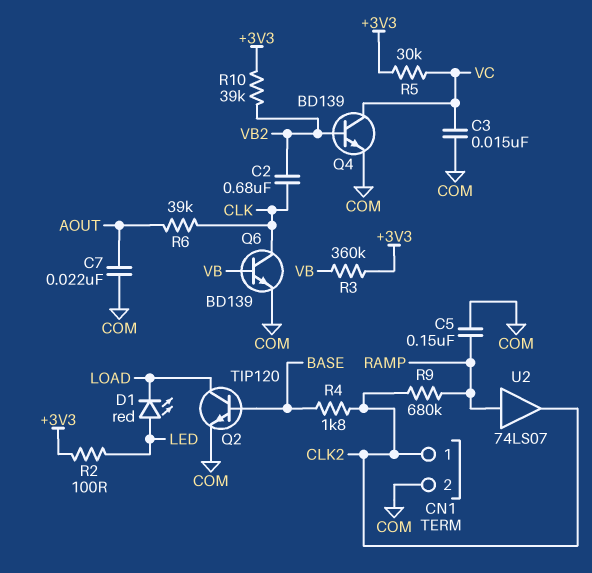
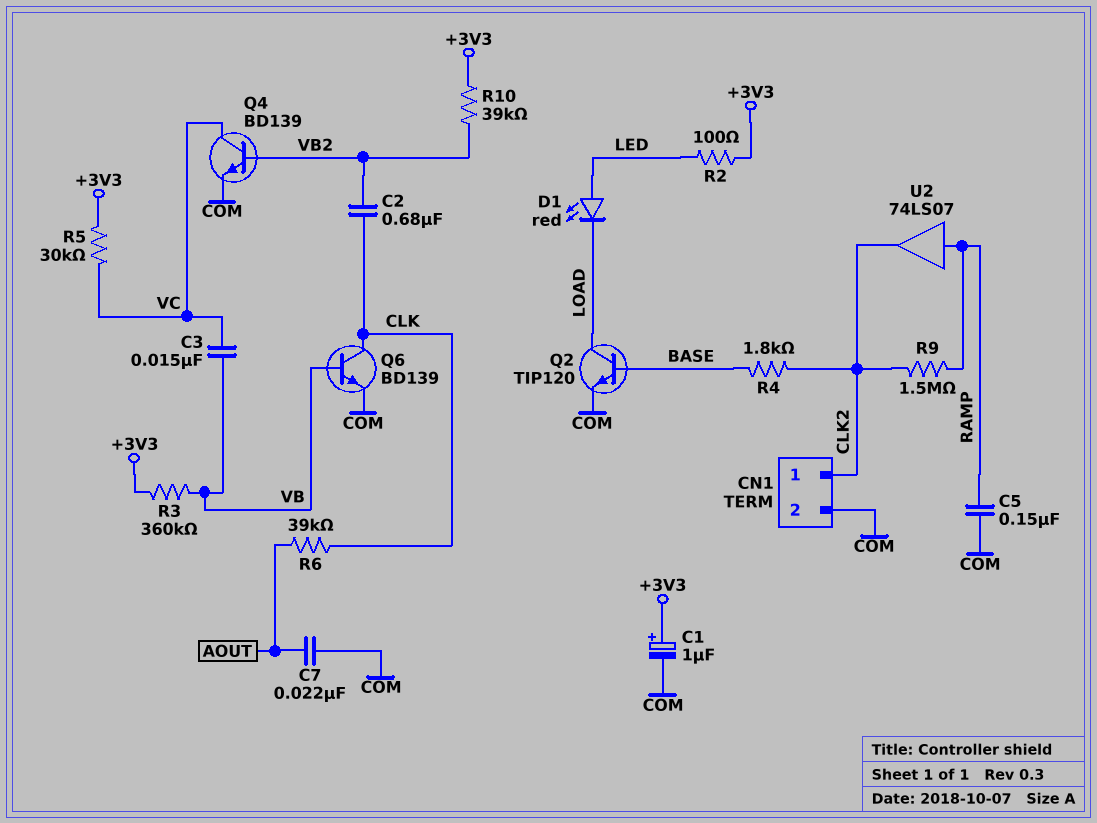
C1: none -> 1uF (plus +3V3, minus COM)
C3: 15nF (COM, VC) -> 15nF (VB, VC)
R9: 680k (CLK2, RAMP) -> 1.5M (CLK2, RAMP)

